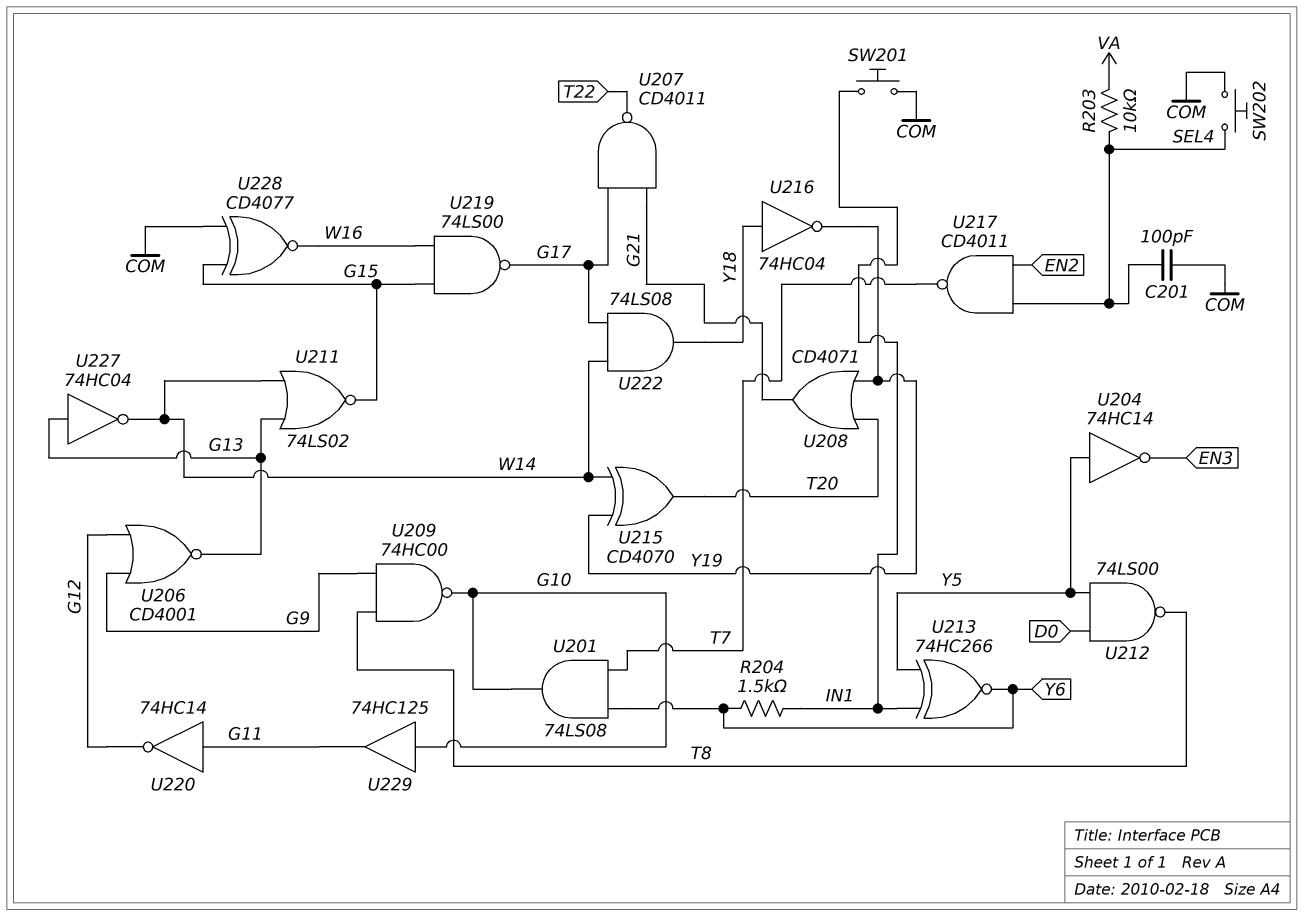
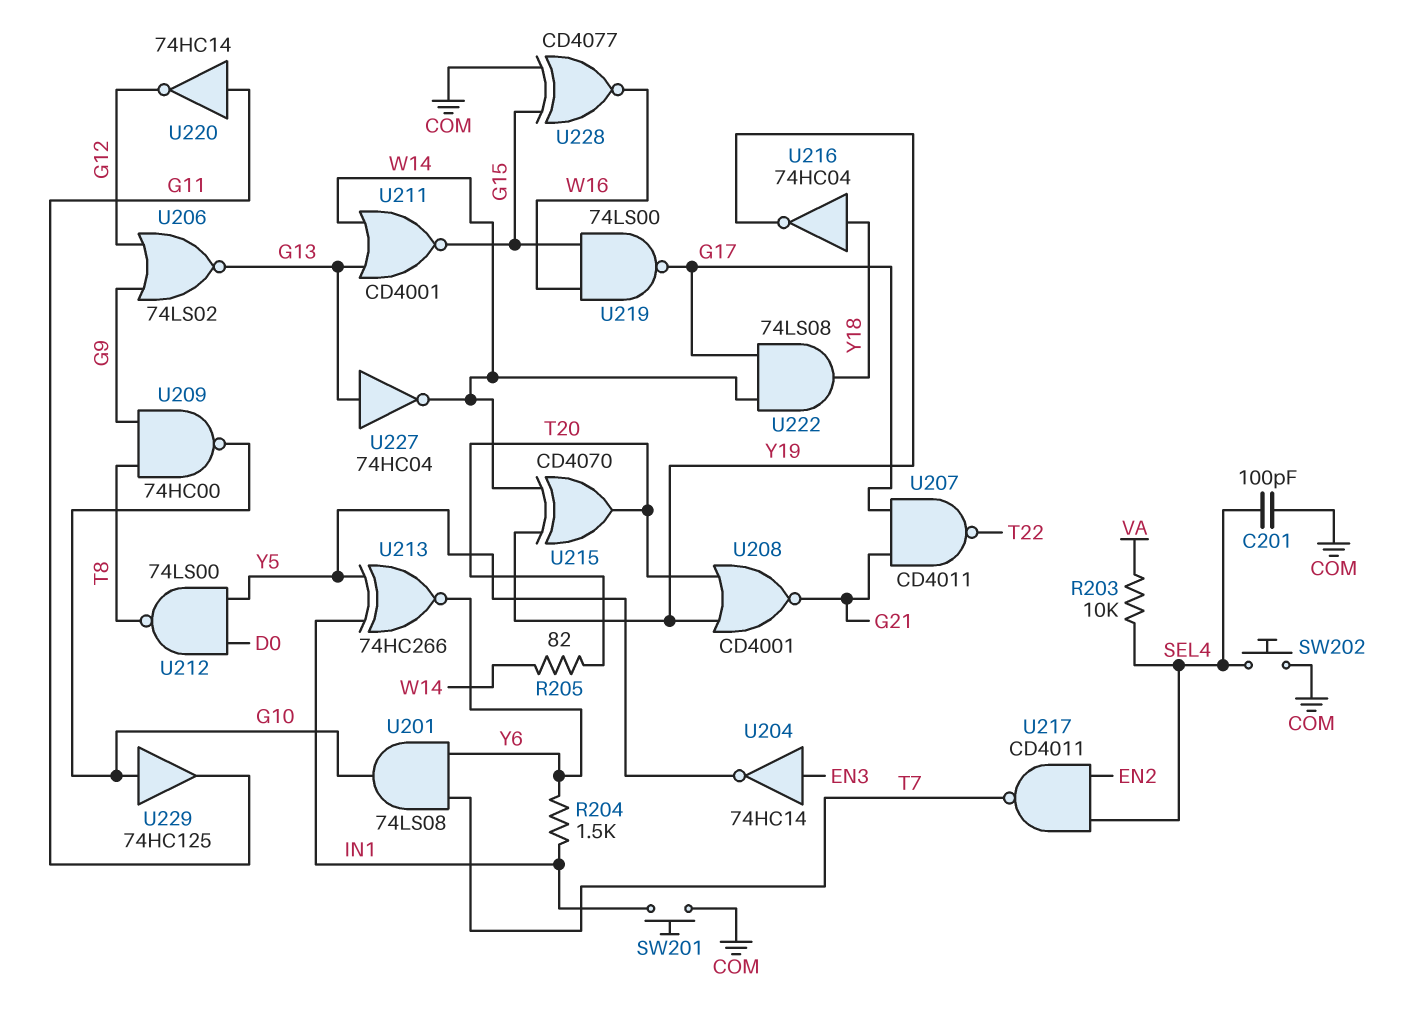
R205: none -> 82 (T20, W14)
U204: NOT 74HC14 (in Y5, out EN3) -> NOT 74HC14 (in EN3, out Y5)
U206: NOR CD4001 (in G9, in G12, out G13) -> NOR 74LS02 (in G9, in G12, out G13)
U208: OR CD4071 (in T20, in Y19, out G21) -> NOR CD4001 (in T20, in Y19, out G21)
U211: NOR 74LS02 (in G13, in W14, out G15) -> NOR CD4001 (in G13, in W14, out G15)

